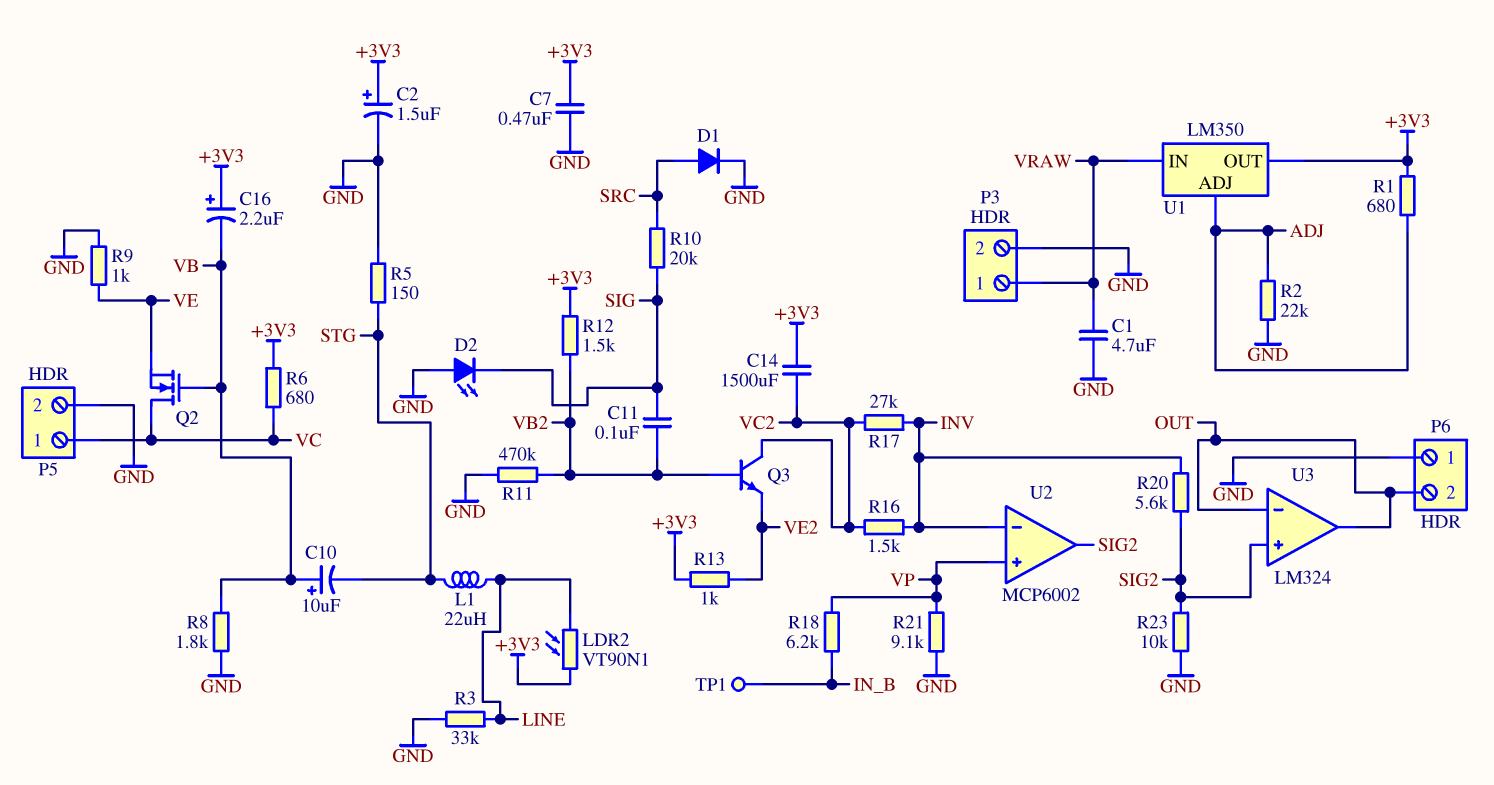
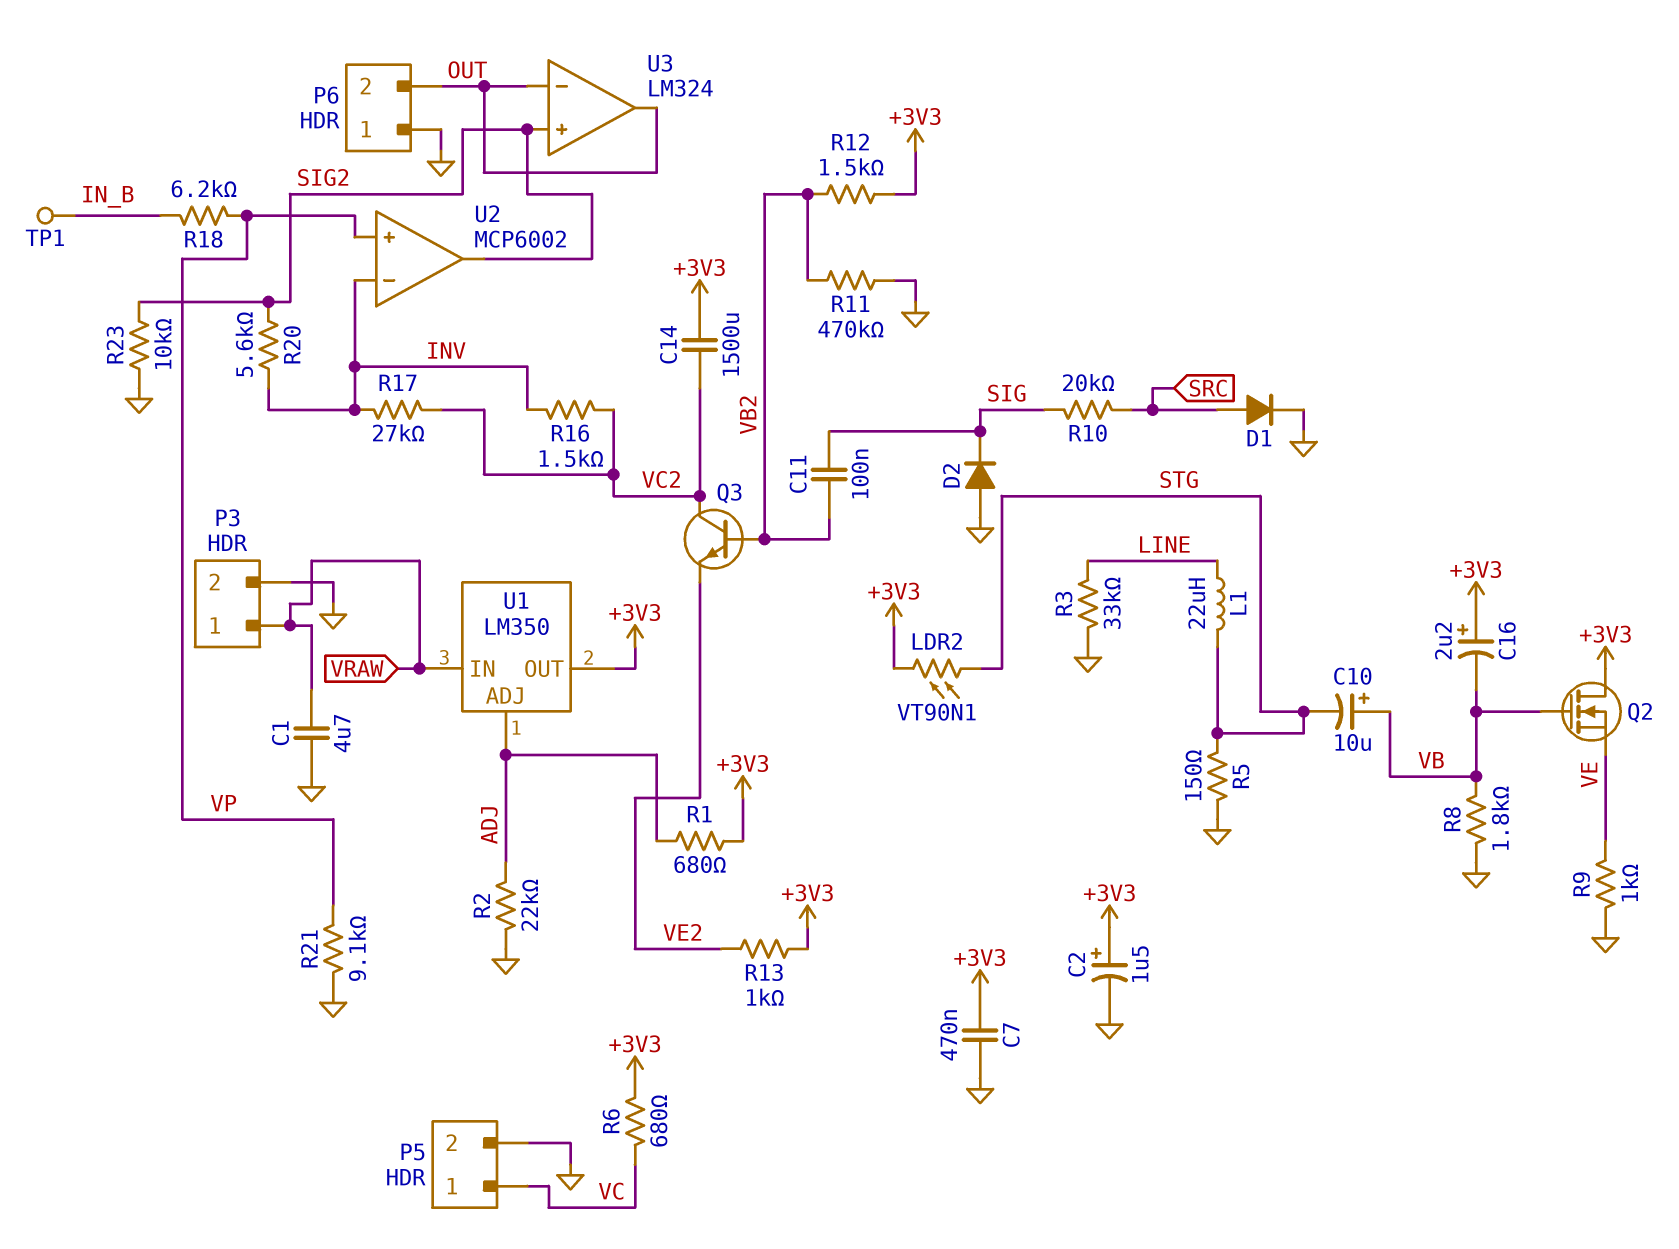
D2: LED (A GND, K SIG) -> diode (A GND, K SIG)
LDR2: VT90N1 (+3V3, LINE) -> VT90N1 (+3V3, STG)
Q2: NMOS (G VB, D VC, S VE) -> NMOS (G VB, D +3V3, S VE)

